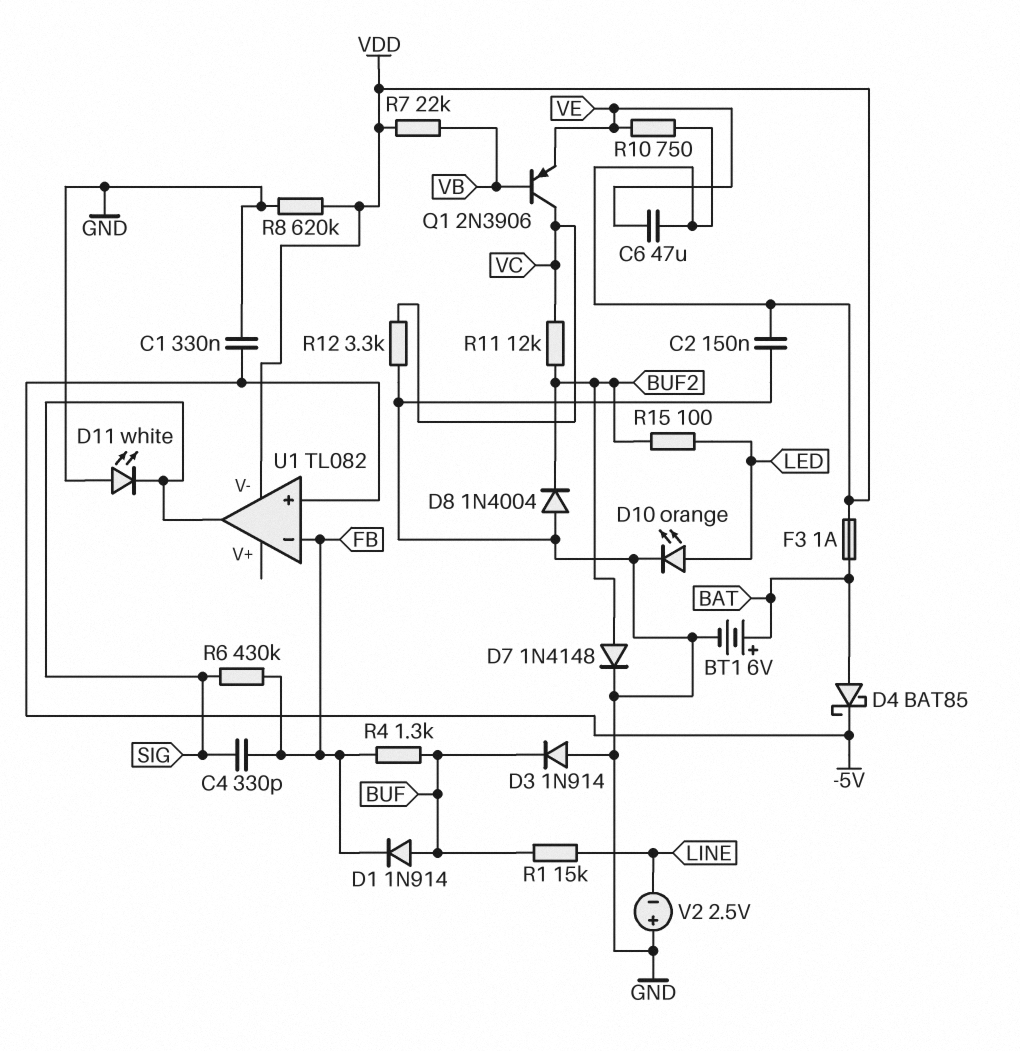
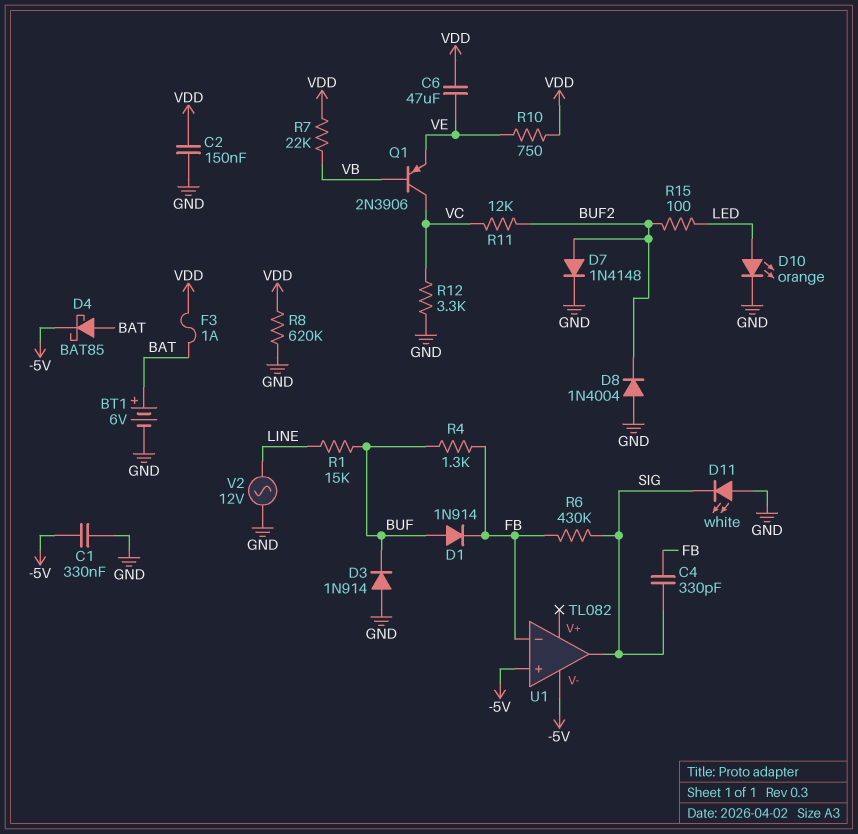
U1 pin V-: VDD -> -5V
V2: 2.5V (plus GND, minus LINE) -> AC 12V (GND, LINE)

